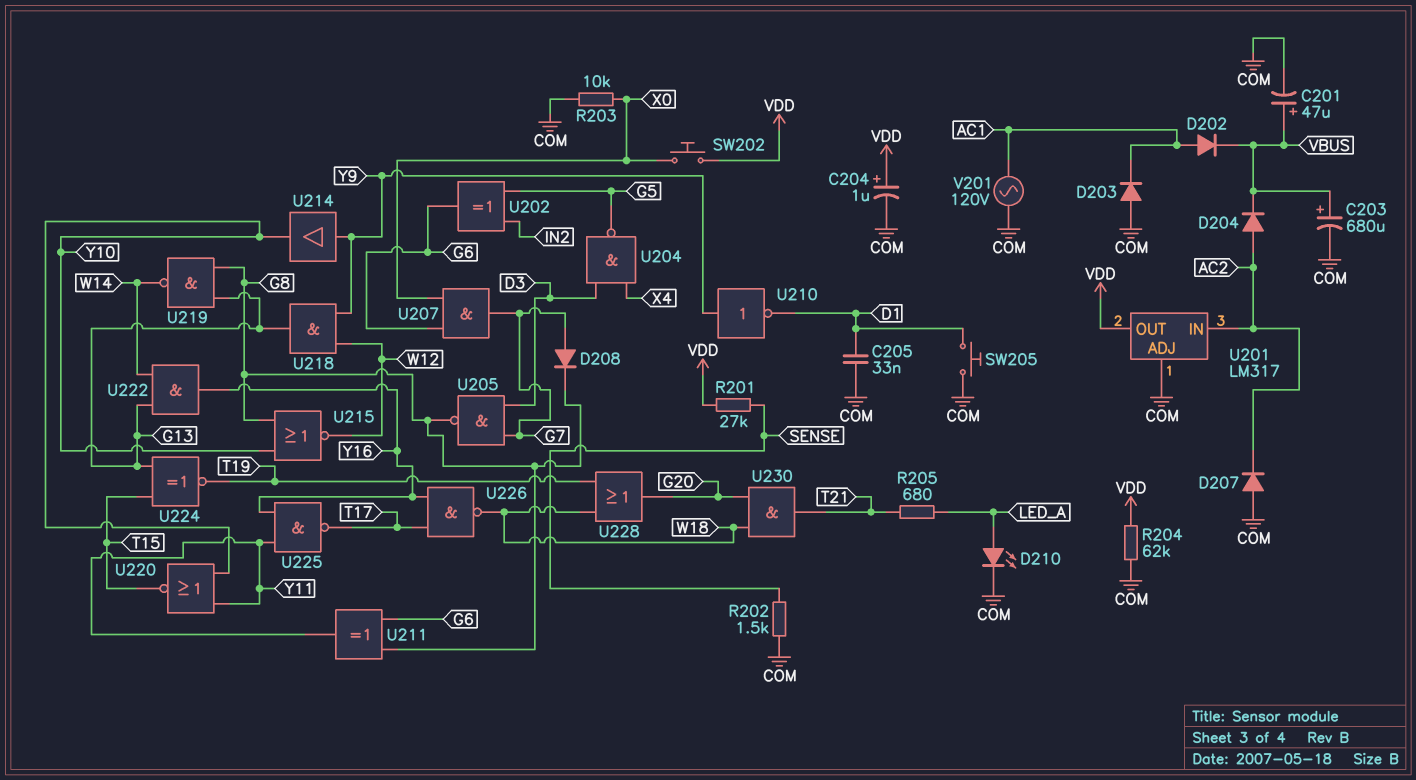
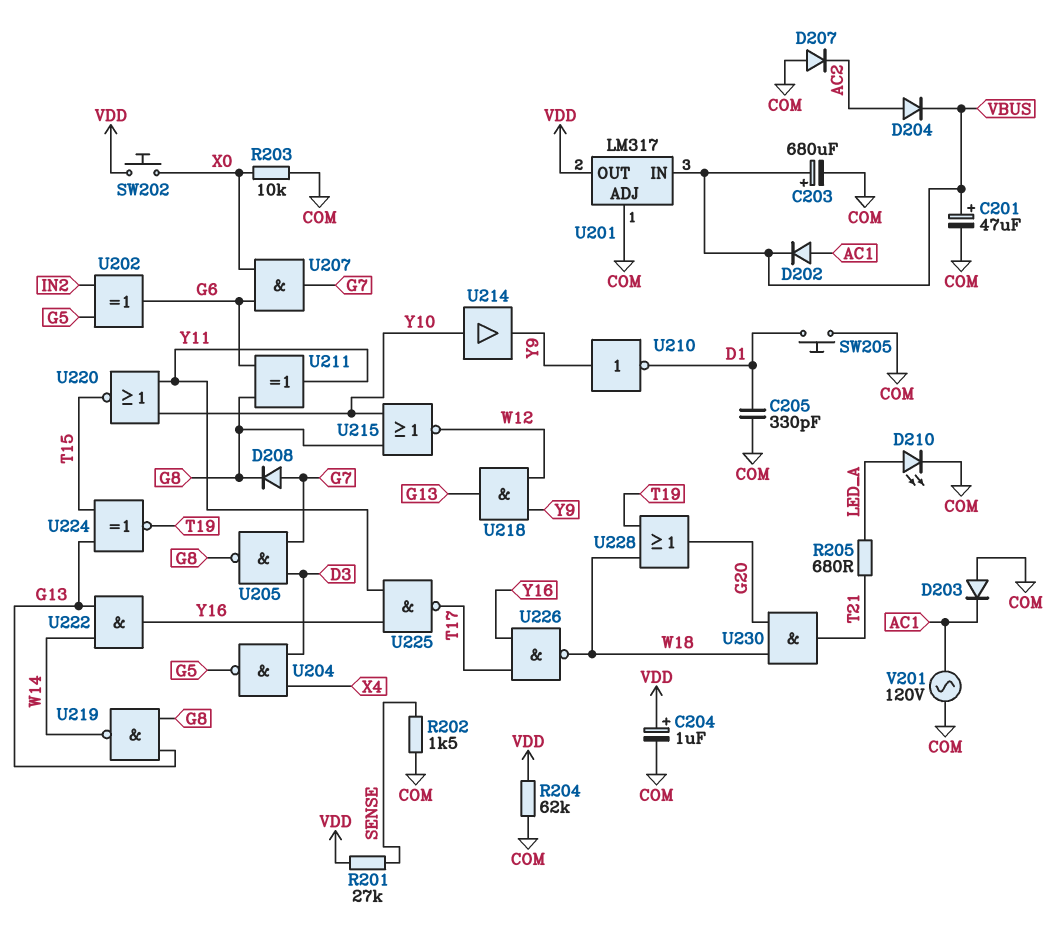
C205: 33nF (COM, D1) -> 330pF (COM, D1)
U201 pin IN: AC2 -> VBUS
U214: buffer (in Y9, out Y10) -> buffer (in Y10, out Y9)

